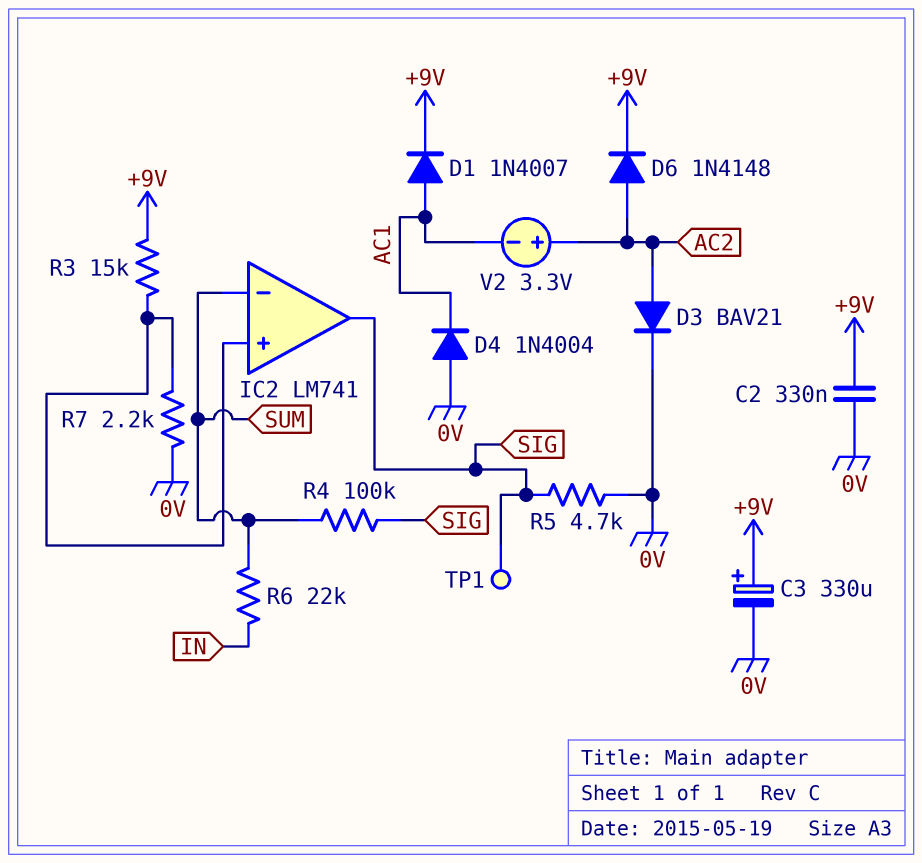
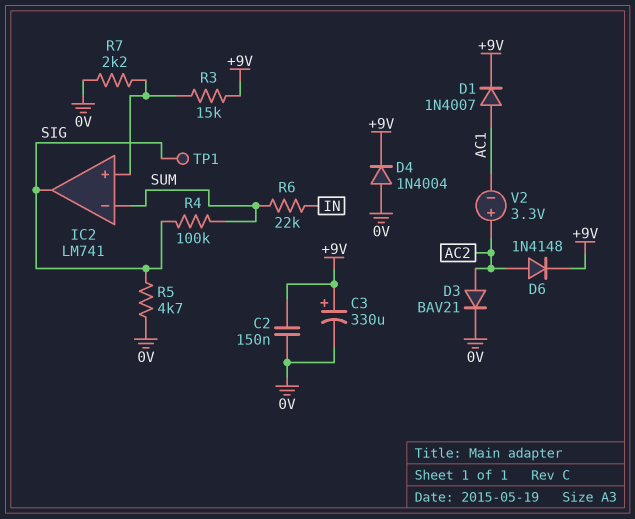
C2: 330nF (+9V, 0V) -> 150nF (+9V, 0V)
D4: diode 1N4004 (A 0V, K AC1) -> diode 1N4004 (A 0V, K +9V)

